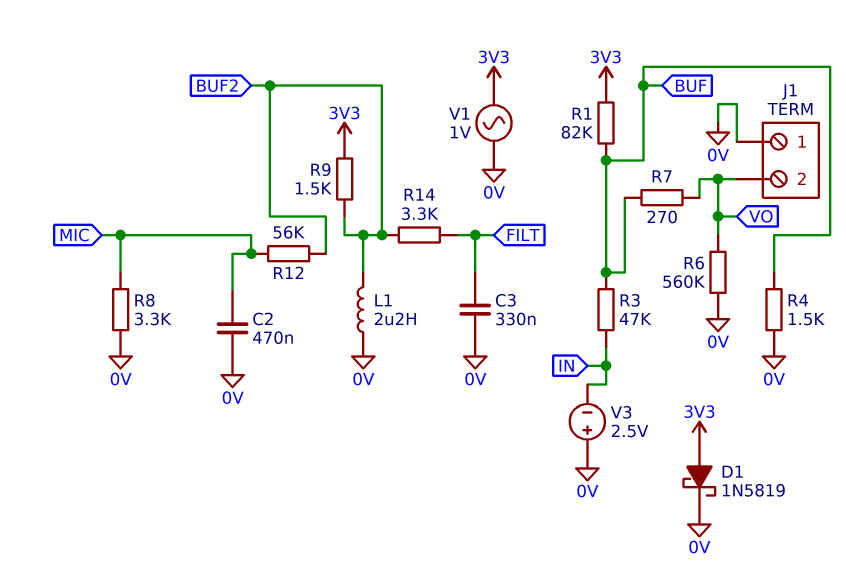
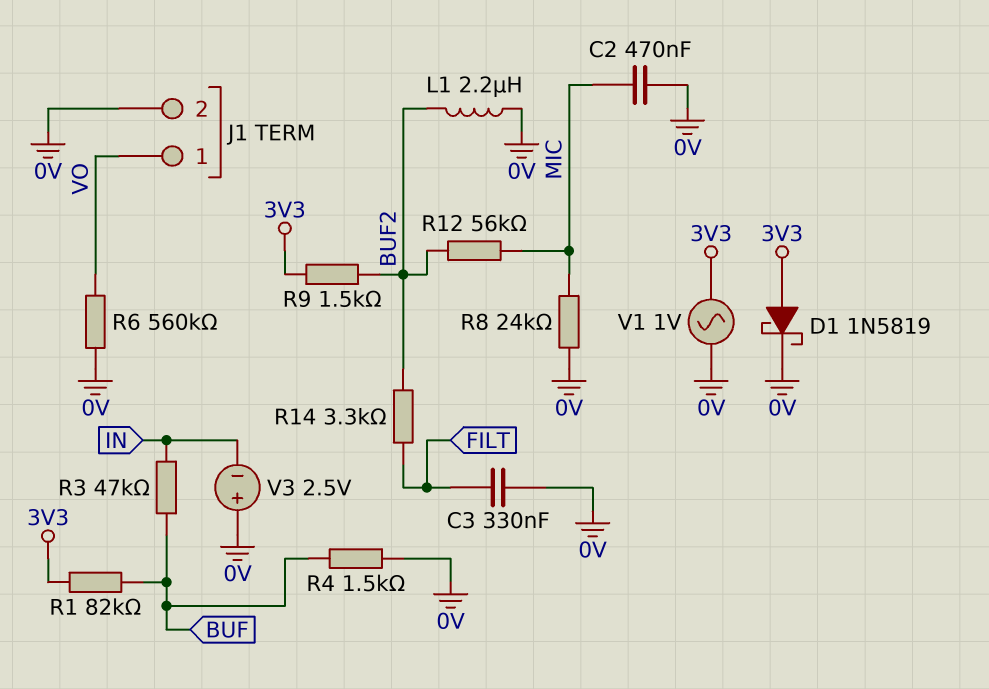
J1 pin 1: 0V -> VO
J1 pin 2: VO -> 0V
R7: 270 (BUF, VO) -> none
R8: 3.3k (0V, MIC) -> 24k (0V, MIC)

